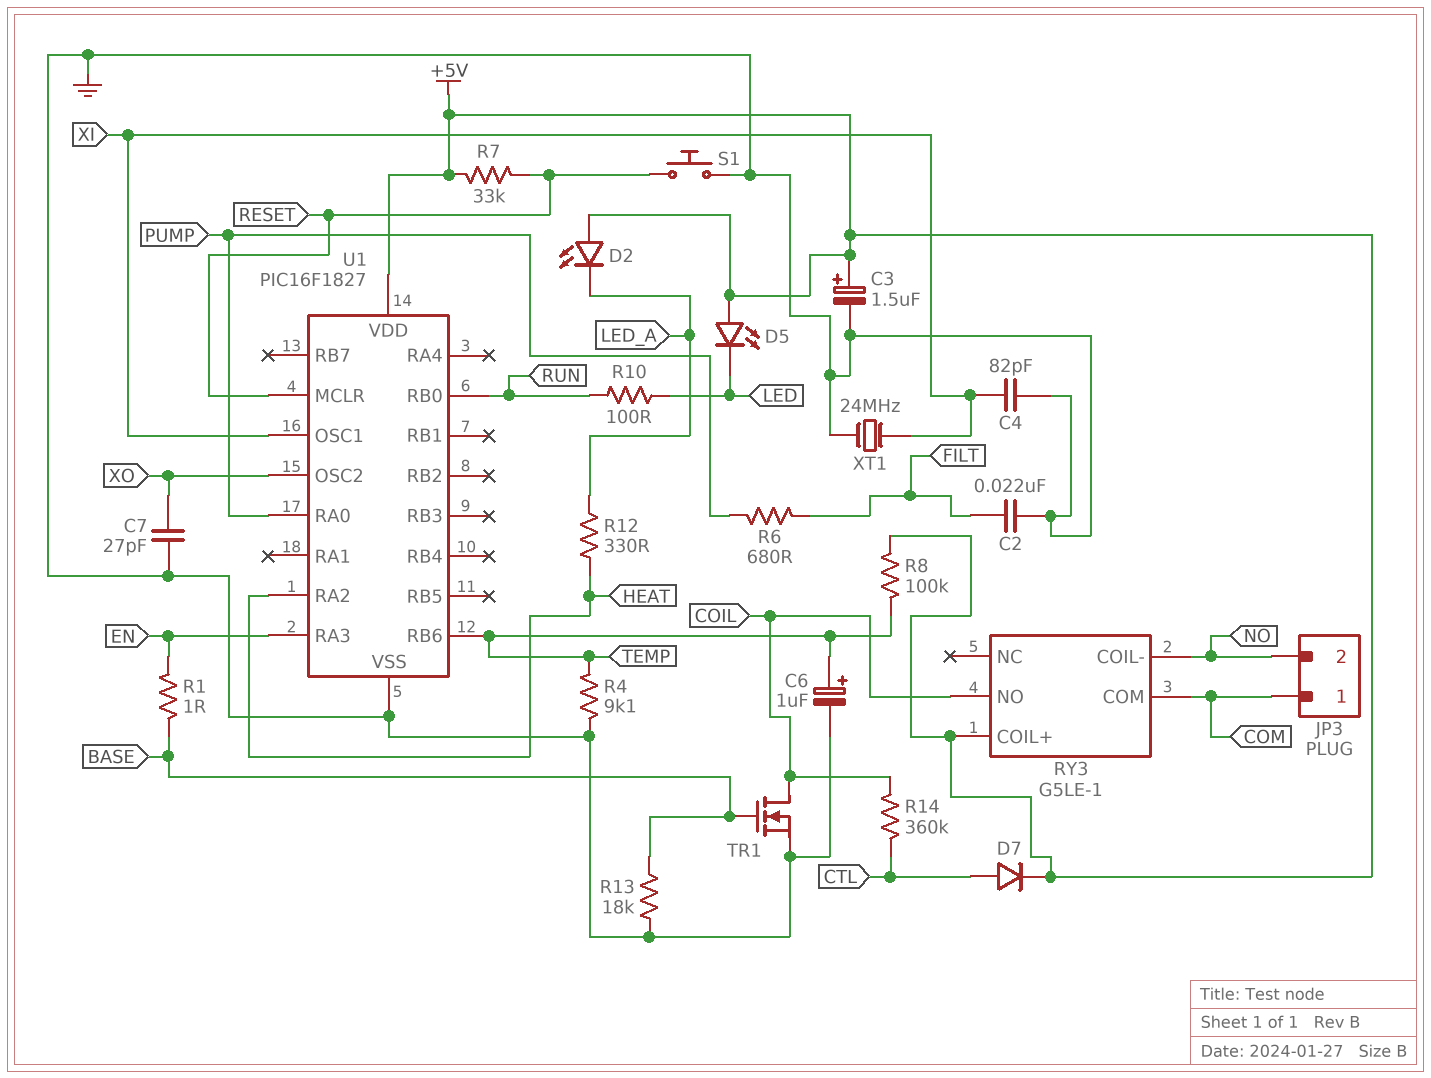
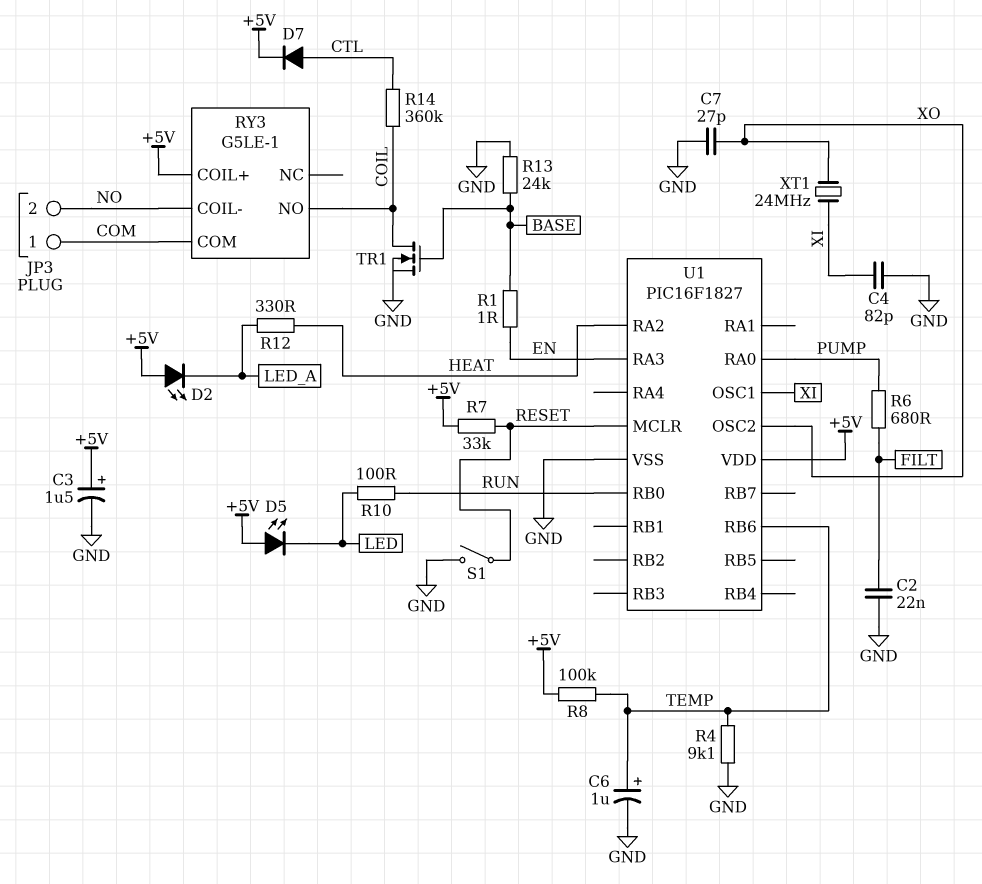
R13: 18k (BASE, GND) -> 24k (BASE, GND)
S1: button (GND, RESET) -> switch (GND, RESET)
XT1: 24MHz (GND, XI) -> 24MHz (XI, XO)

